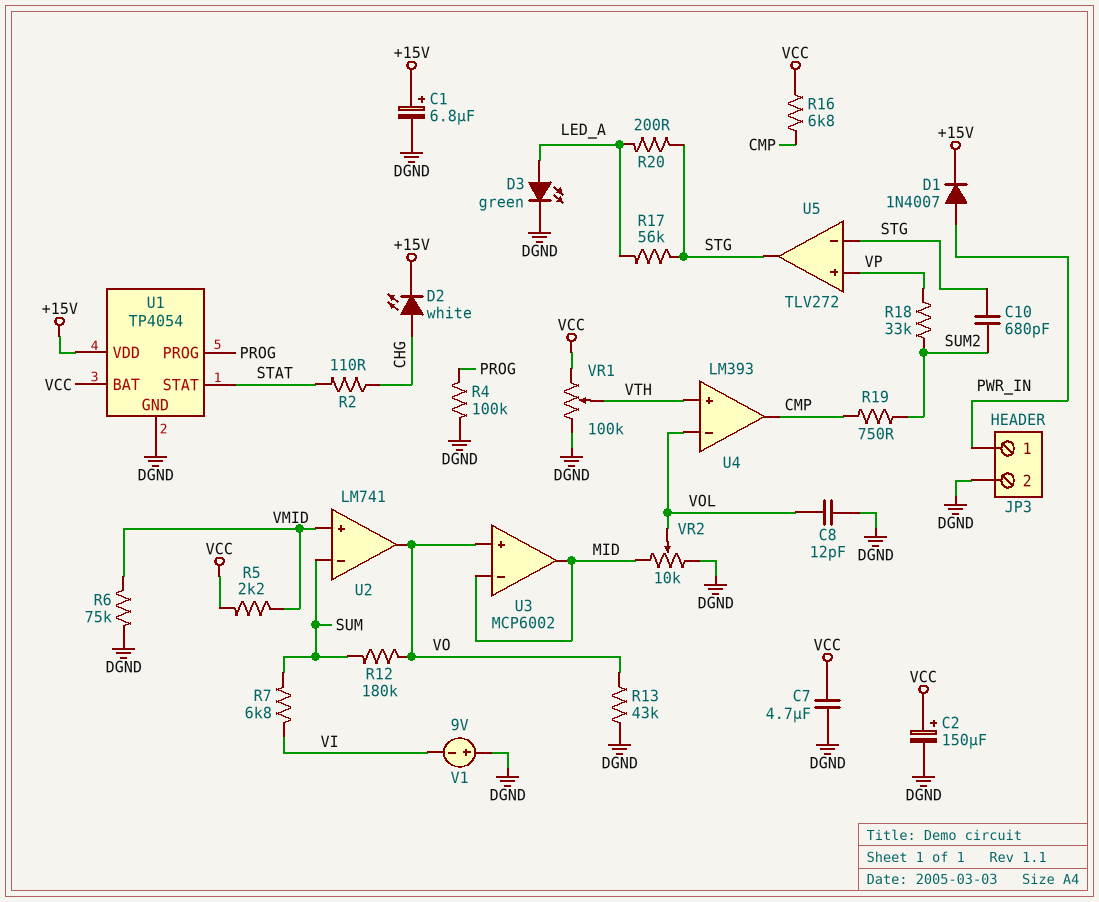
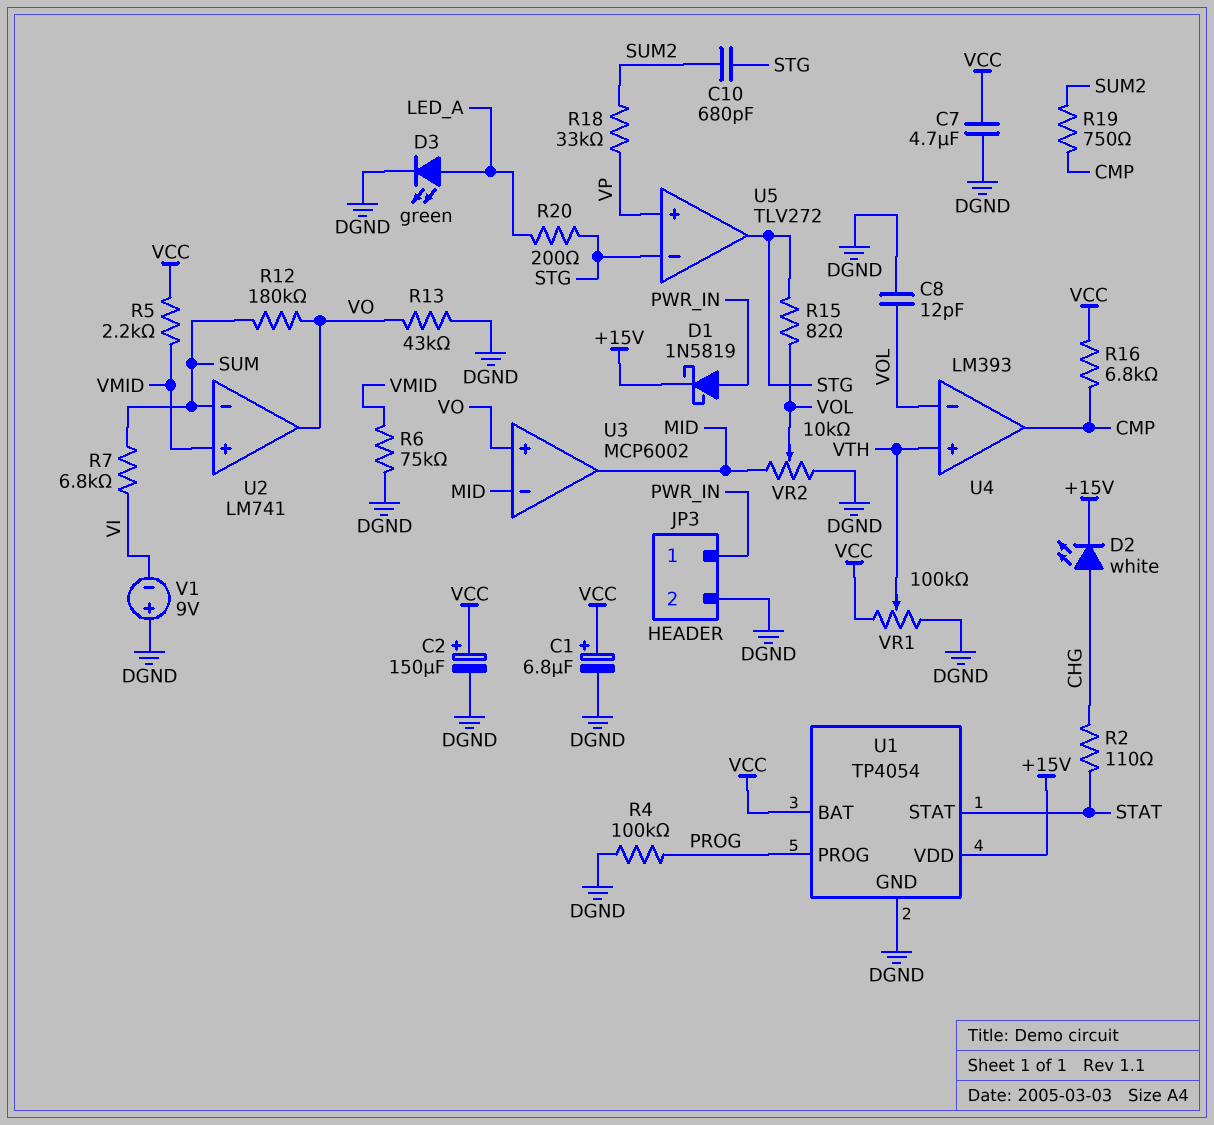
C1: 6.8uF (plus +15V, minus DGND) -> 6.8uF (plus VCC, minus DGND)
D1: diode 1N4007 (A PWR_IN, K +15V) -> schottky 1N5819 (A PWR_IN, K +15V)
R15: none -> 82 (STG, VOL)
R17: 56k (LED_A, STG) -> none

